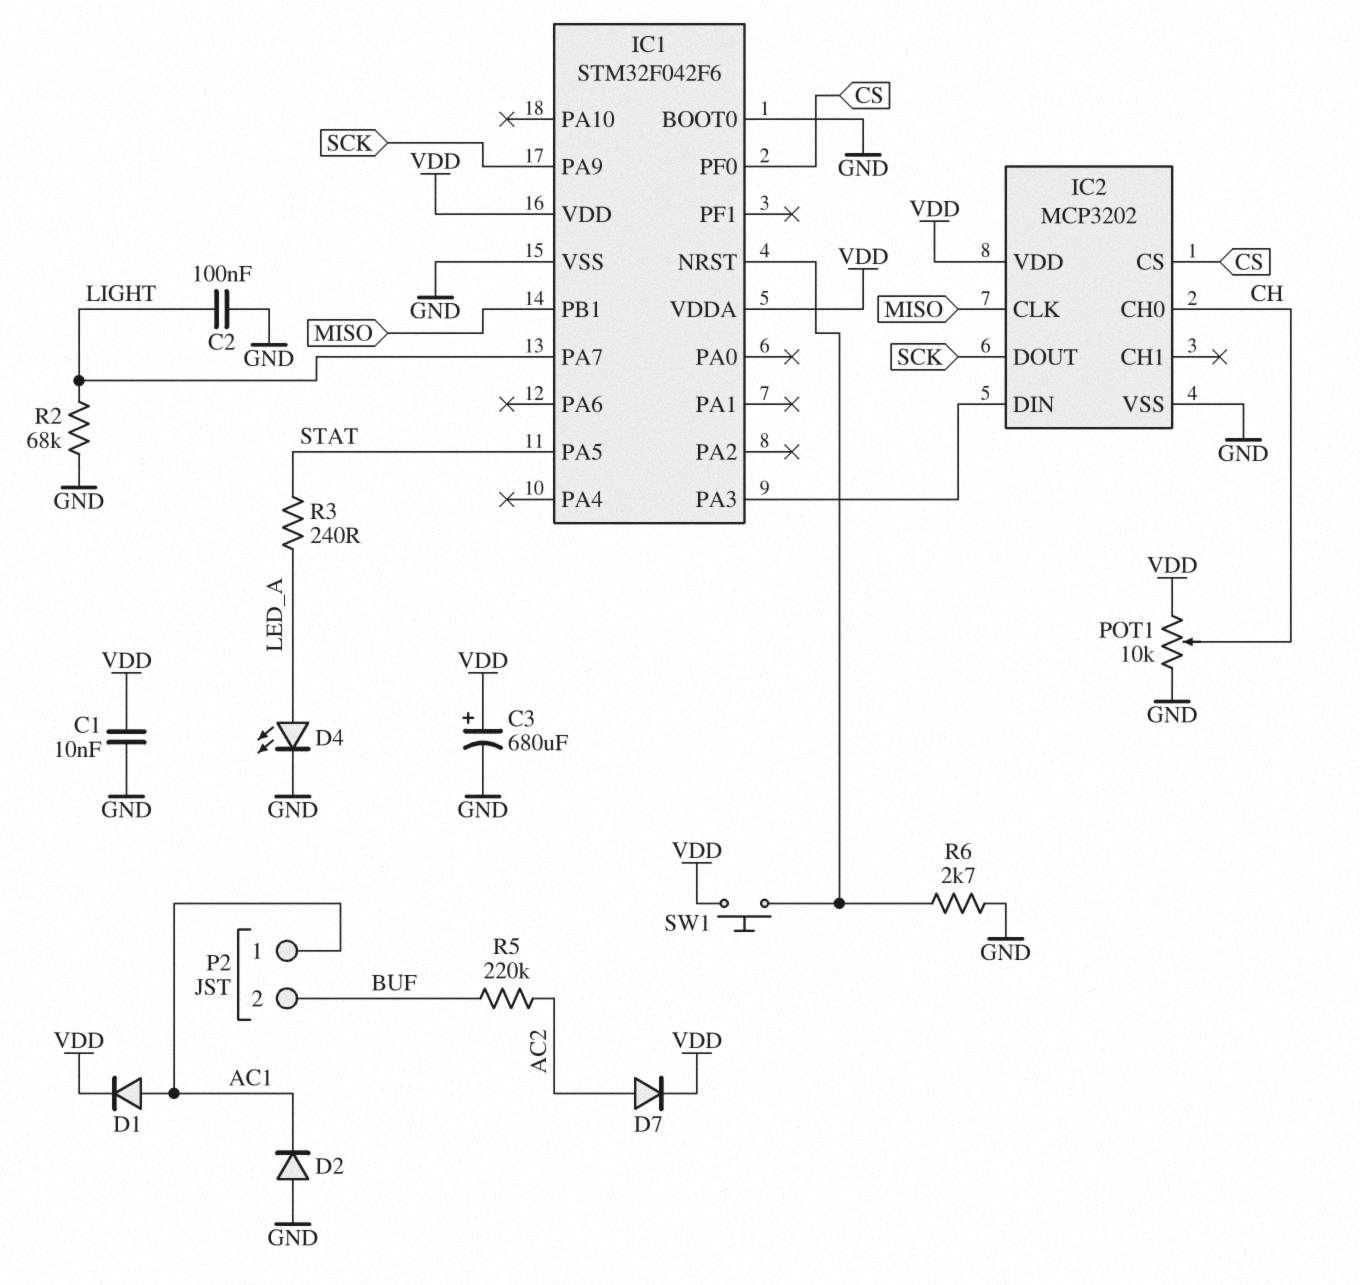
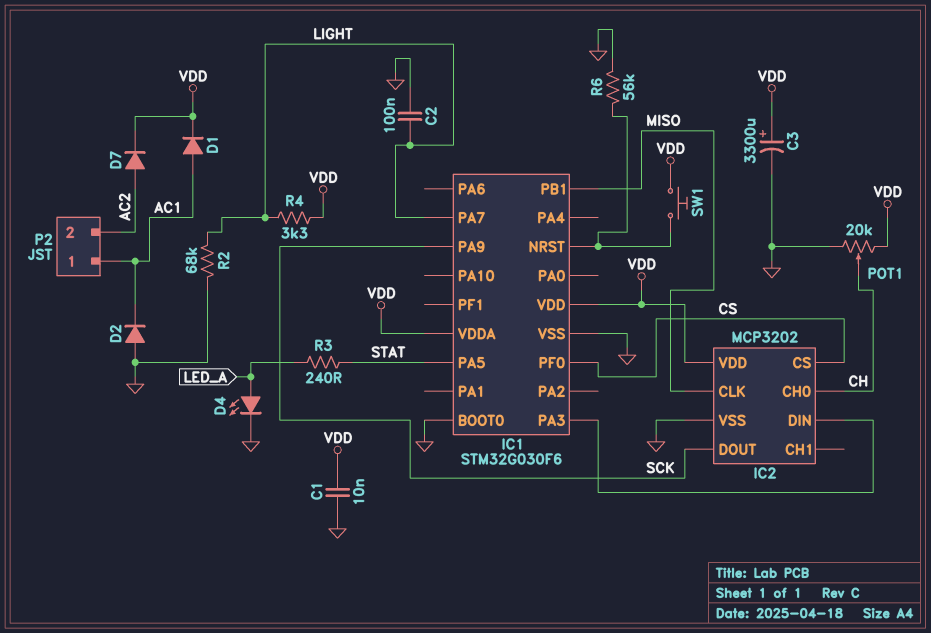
C3: 680uF (plus VDD, minus GND) -> 3300uF (plus VDD, minus GND)
IC1: STM32F042F6 -> STM32G030F6
P2 pin 2: BUF -> AC2
POT1: 10k (GND, VDD, wiper CH) -> 20k (GND, VDD, wiper CH)
R4: none -> 3.3k (LIGHT, VDD)
R5: 220k (AC2, BUF) -> none
R6: 2.7k (GND, IC1/NRST) -> 56k (GND, IC1/NRST)

